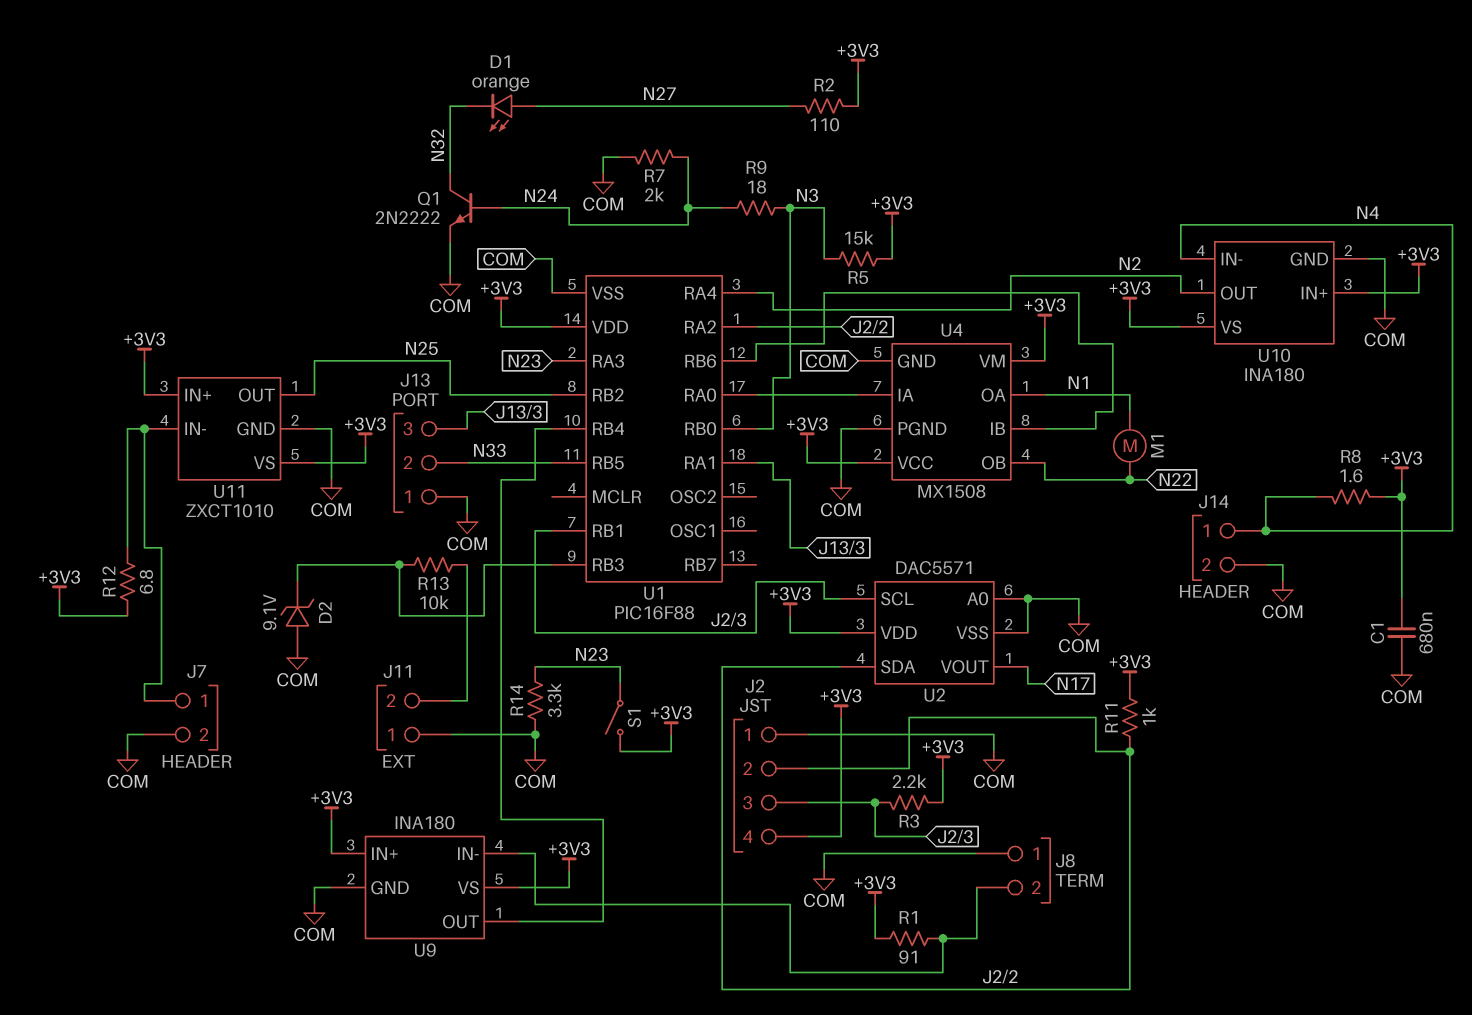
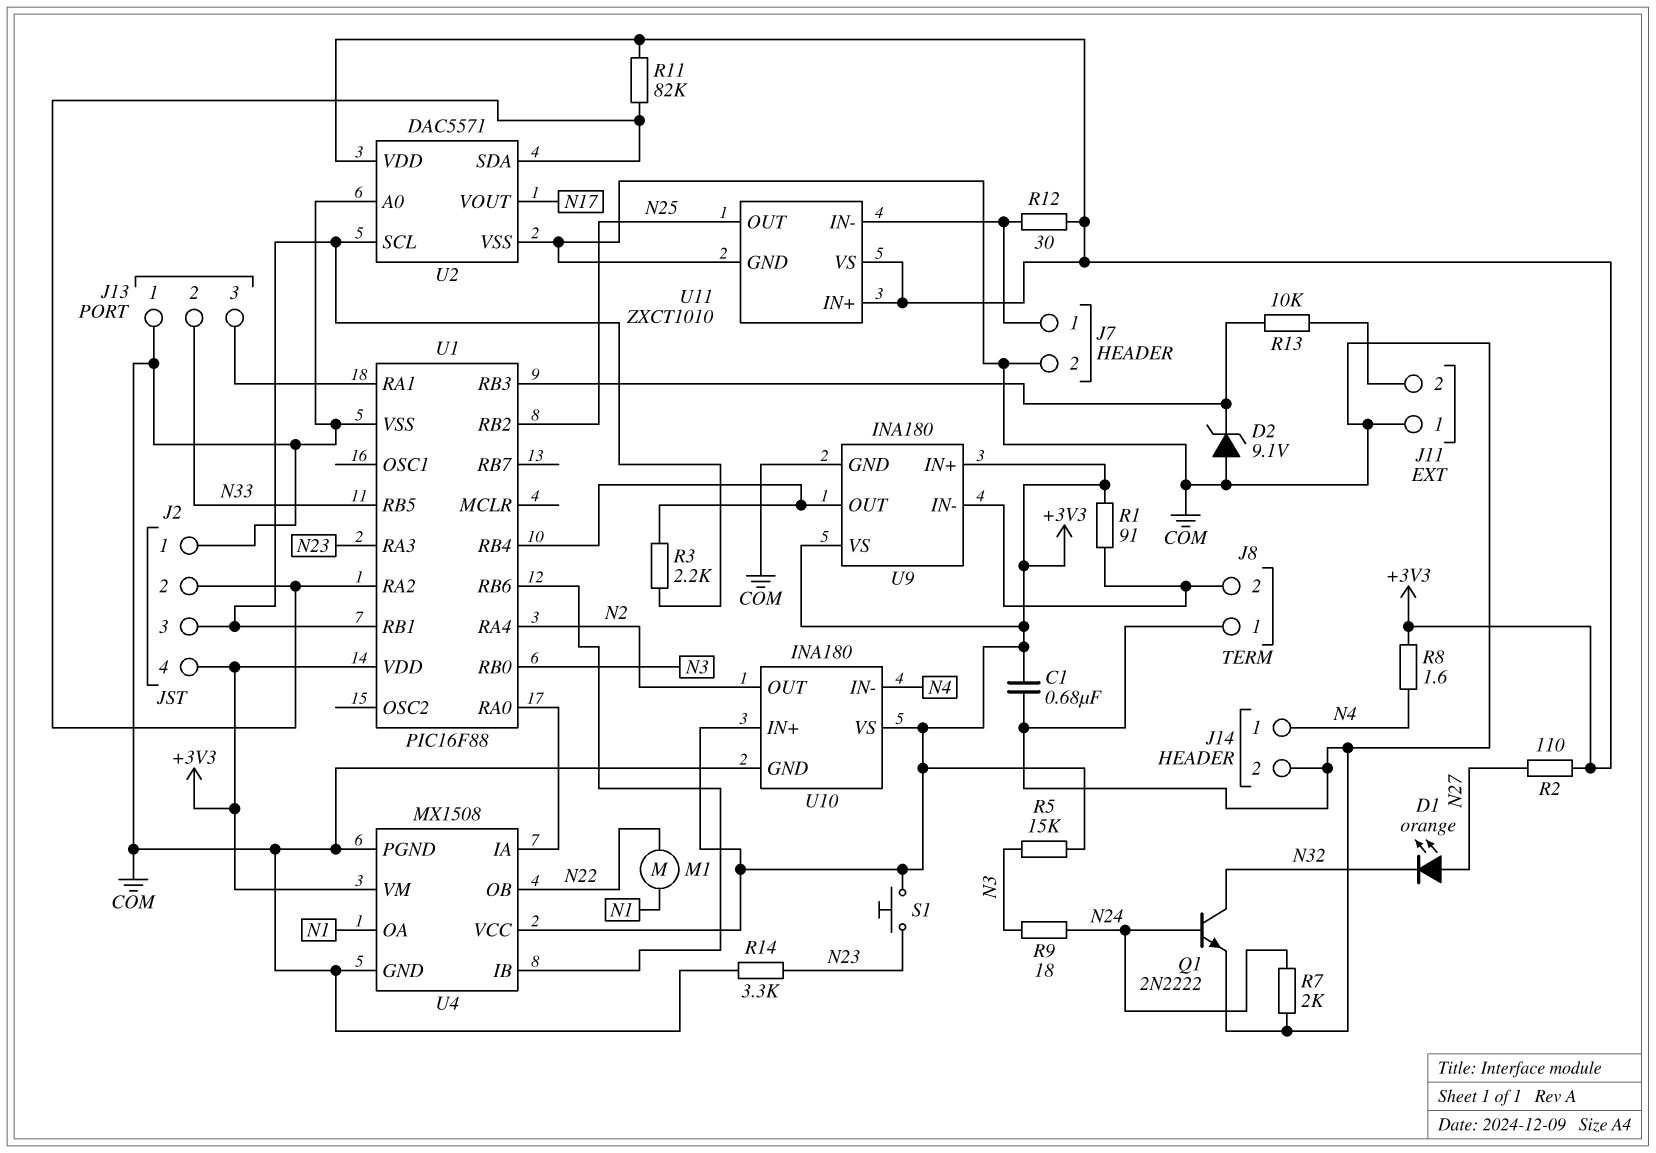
R3: 2.2k (+3V3, J2/3) -> 2.2k (J2/3, U1/RB4)
R11: 1k (+3V3, J2/2) -> 82k (+3V3, J2/2)
R12: 6.8 (+3V3, J7/1) -> 30 (+3V3, J7/1)
S1: switch (+3V3, N23) -> button (+3V3, N23)

